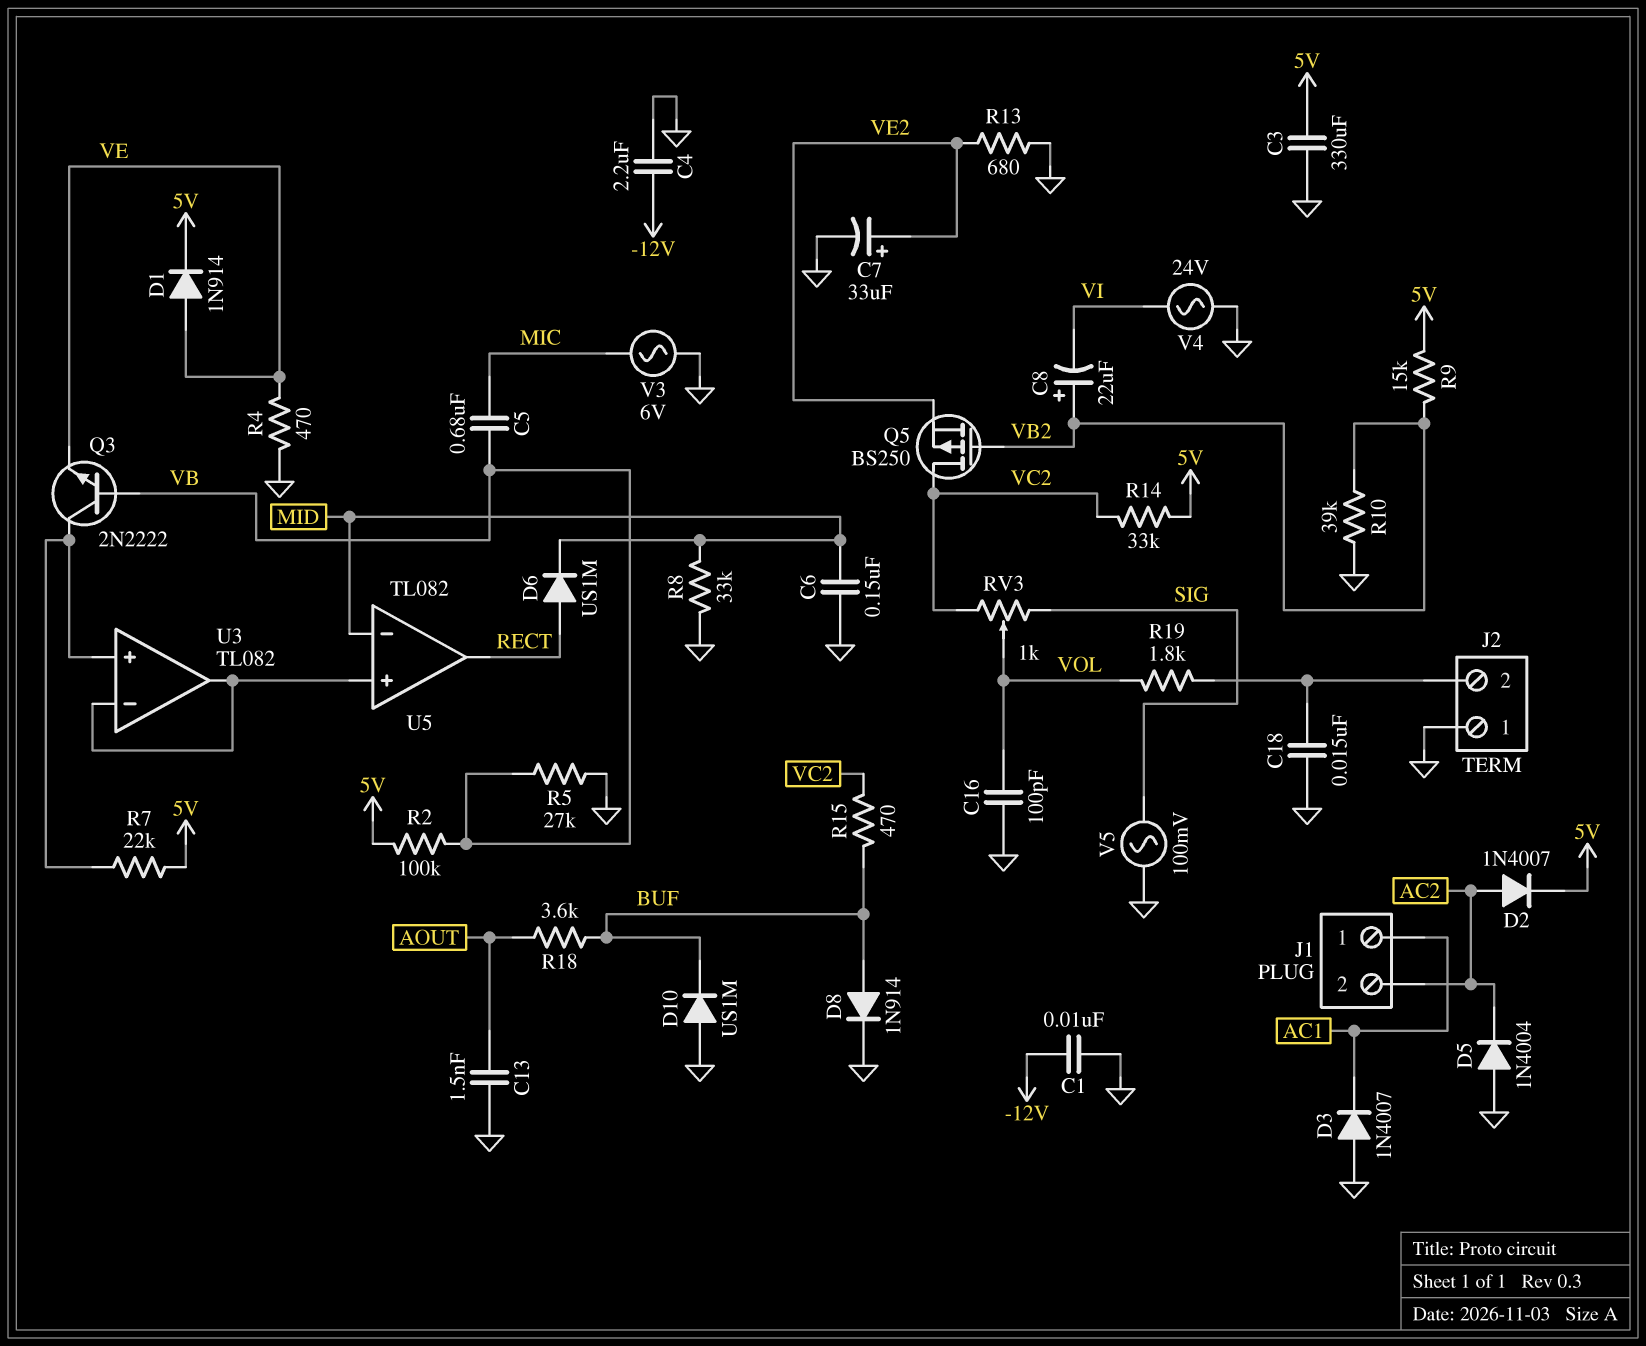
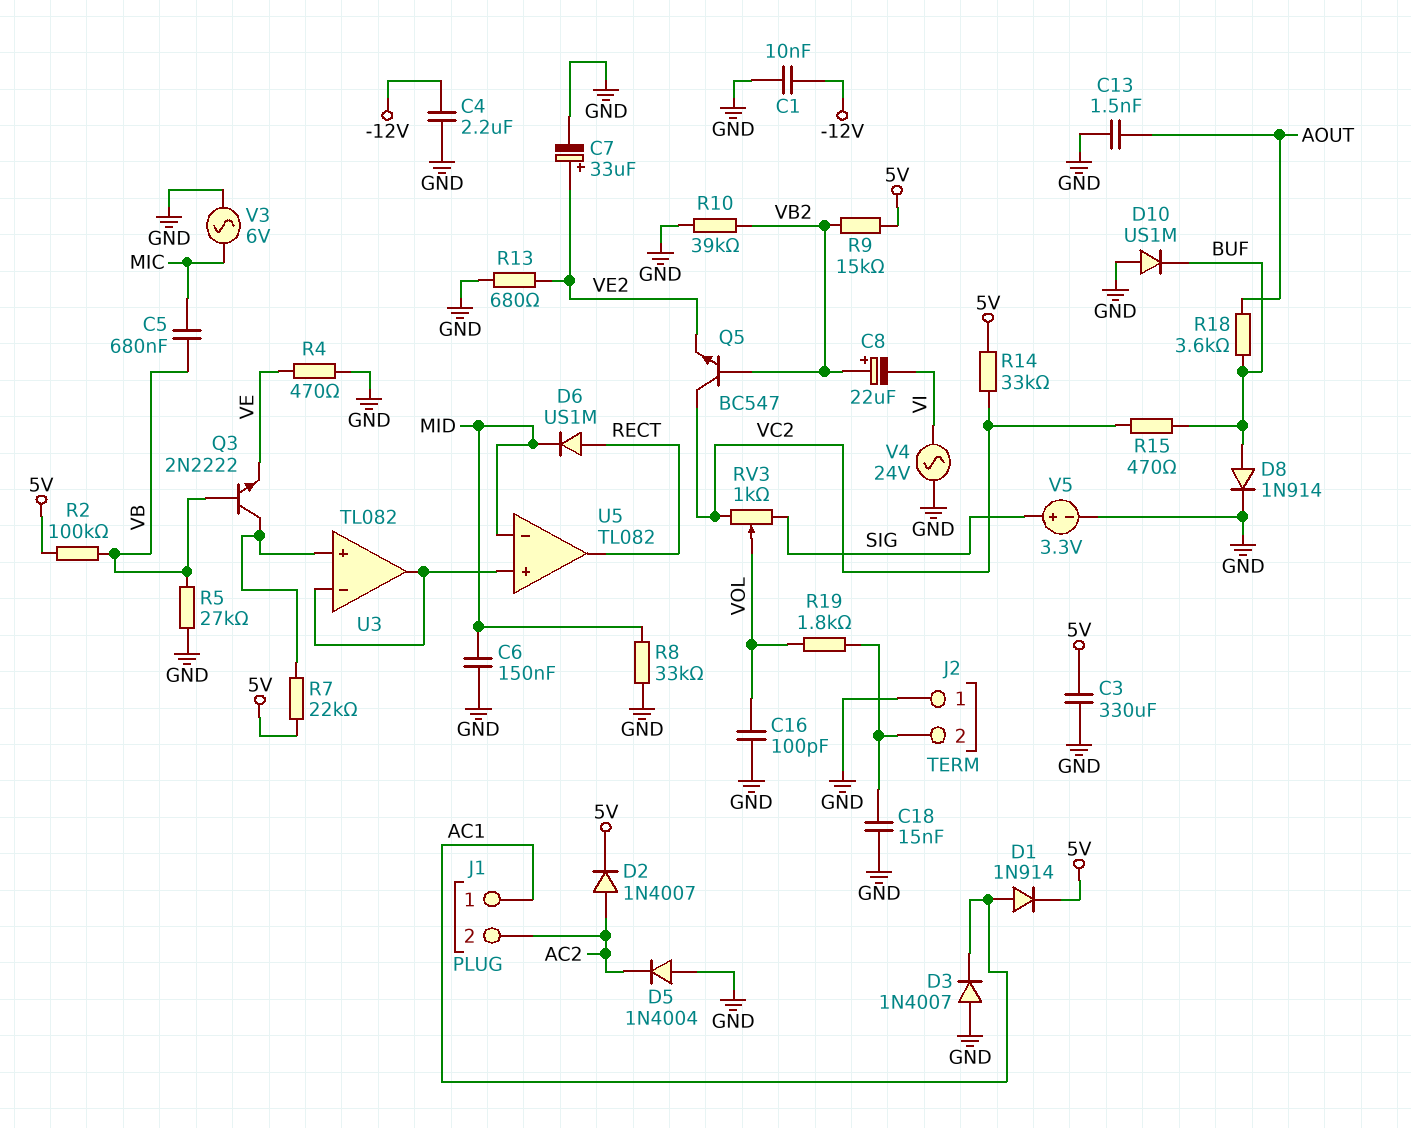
D1: diode 1N914 (A VE, K 5V) -> diode 1N914 (A AC1, K 5V)
Q5: PMOS BS250 (G VB2, D VC2, S VE2) -> NPN BC547 (B VB2, C VC2, E VE2)
V5: AC 100mV (GND, SIG) -> 3.3V (plus SIG, minus GND)

